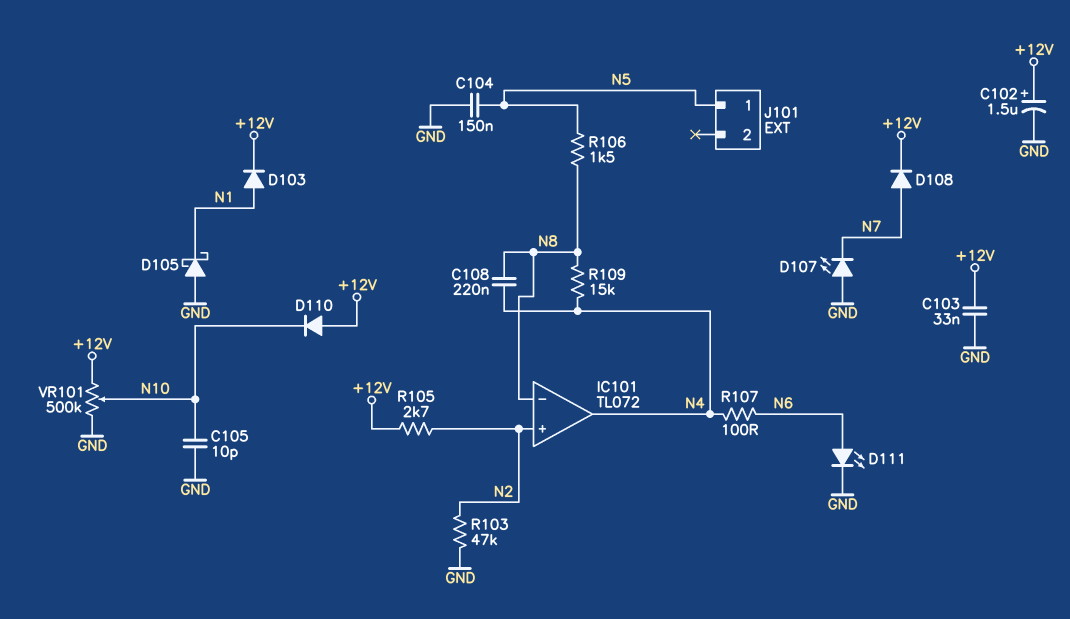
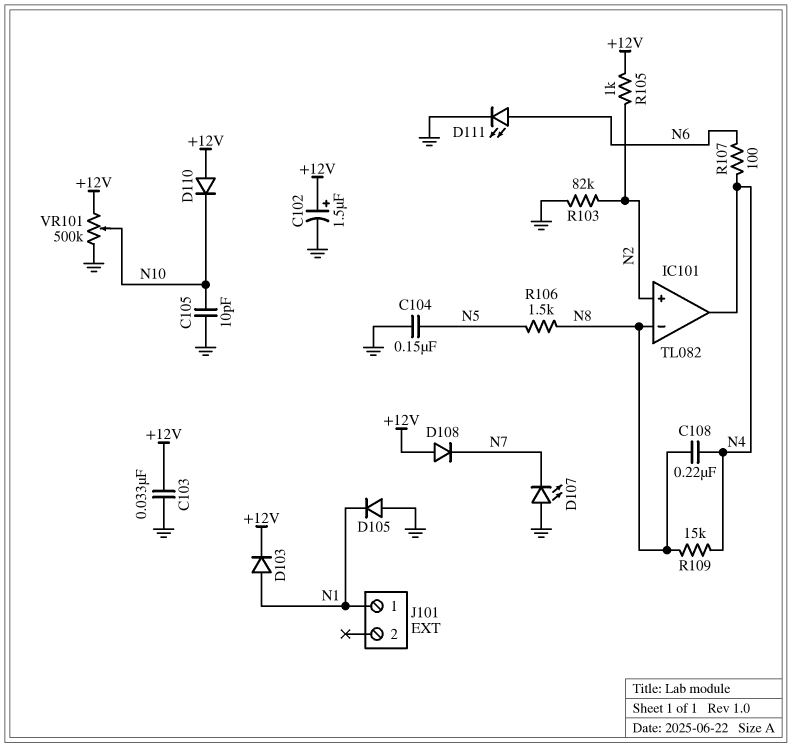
D105: schottky (A GND, K N1) -> diode (A GND, K N1)
D108: diode (A N7, K +12V) -> diode (A +12V, K N7)
IC101: TL072 -> TL082
J101 pin 1: N5 -> N1
R103: 47k (GND, N2) -> 82k (GND, N2)
R105: 2.7k (+12V, N2) -> 1k (+12V, N2)

